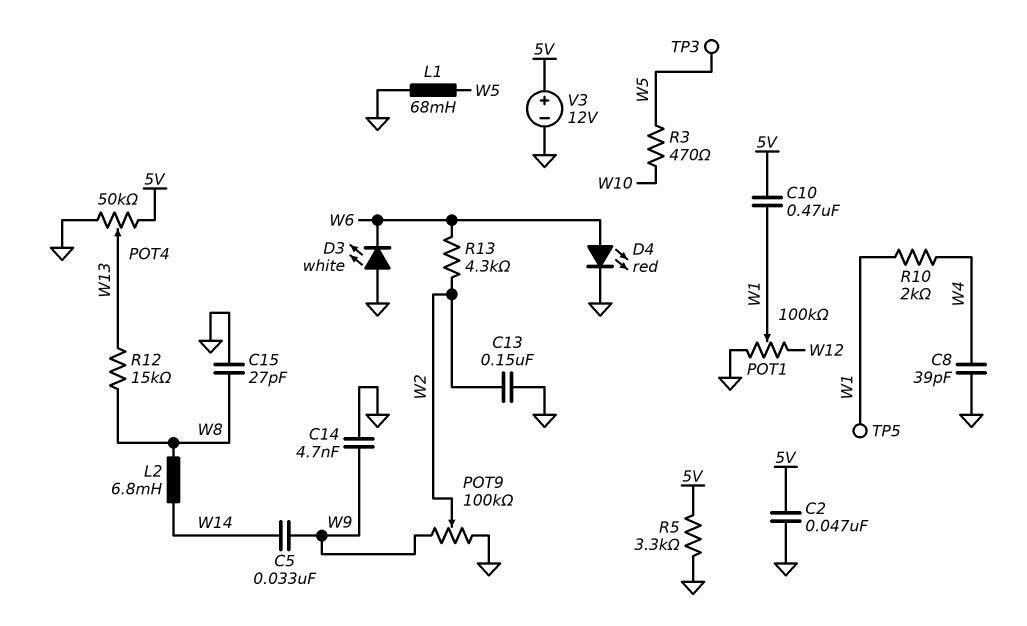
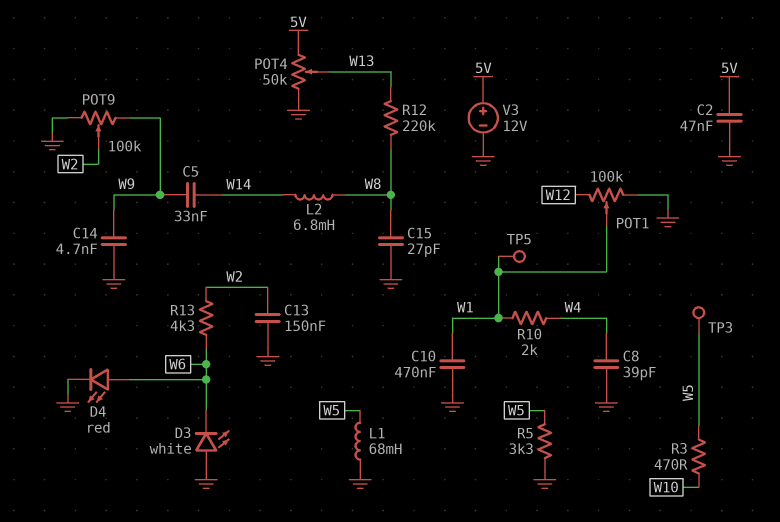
C10: 470nF (5V, W1) -> 470nF (GND, W1)
R5: 3.3k (5V, GND) -> 3.3k (GND, W5)
R12: 15k (W8, W13) -> 220k (W8, W13)

